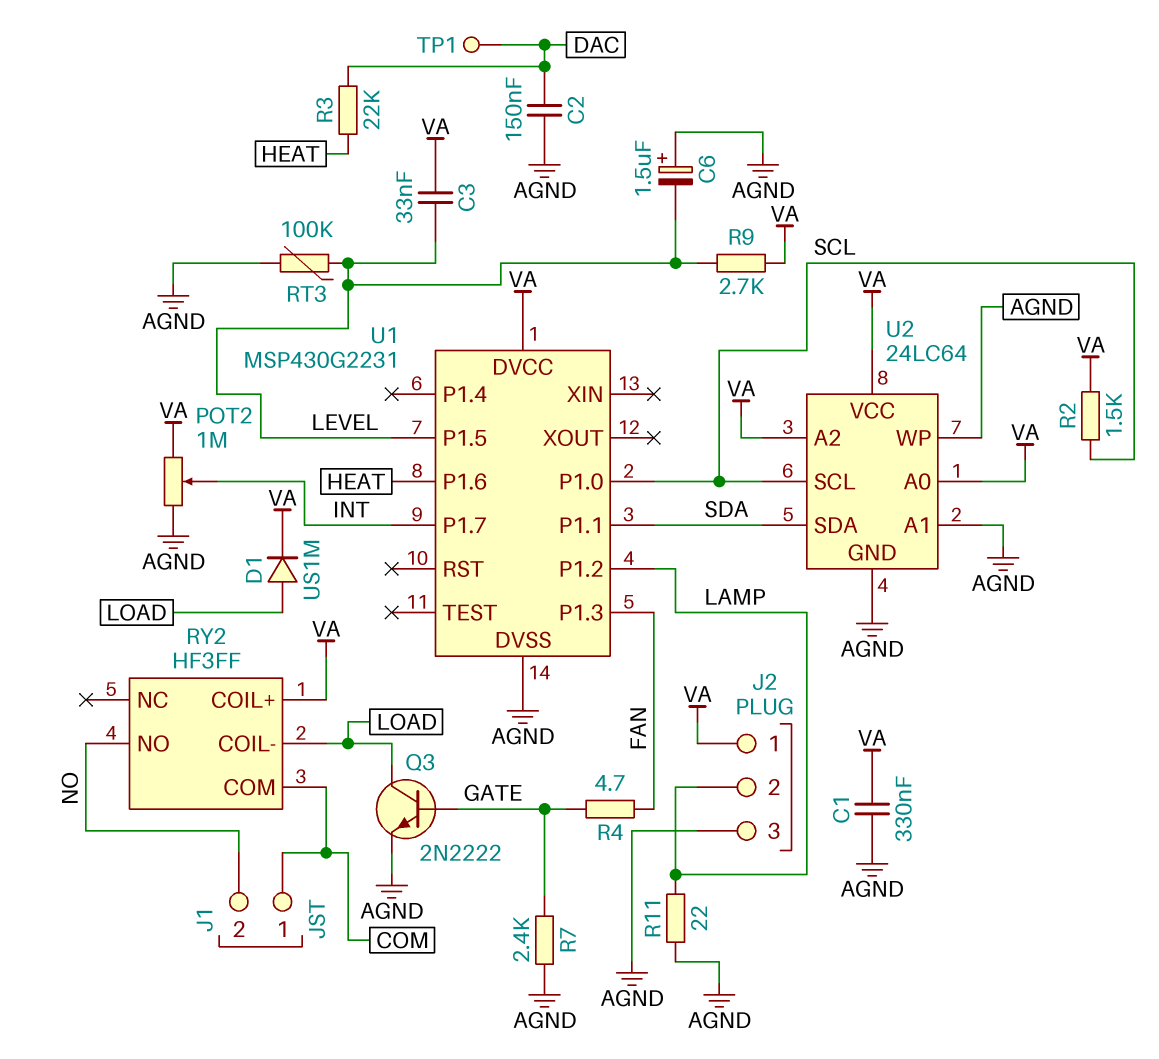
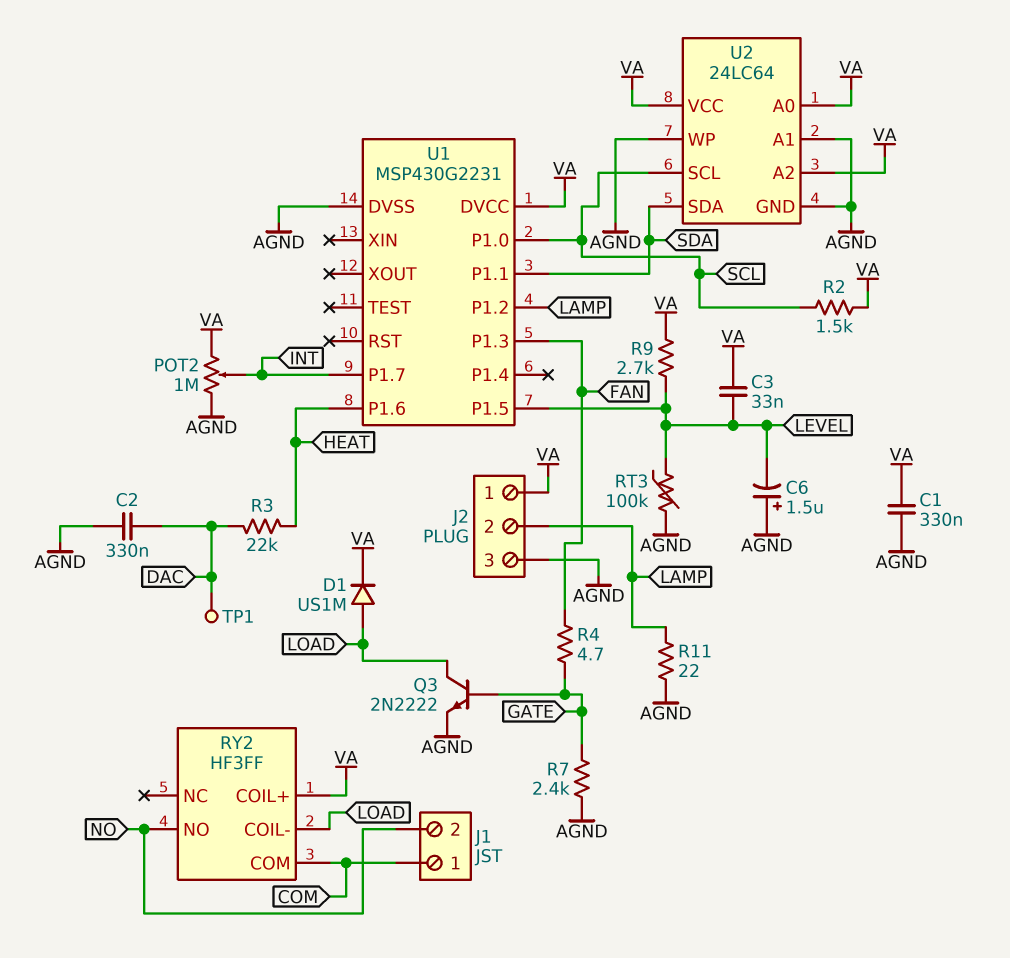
C2: 150nF (AGND, DAC) -> 330nF (AGND, DAC)

